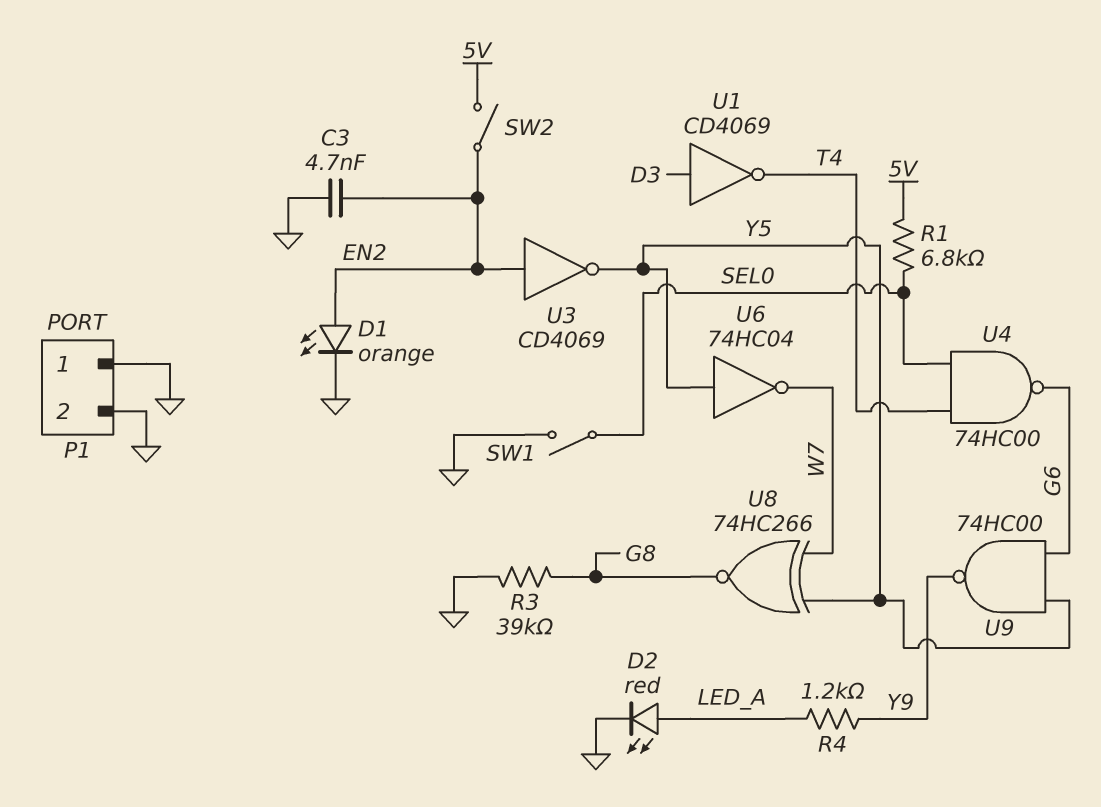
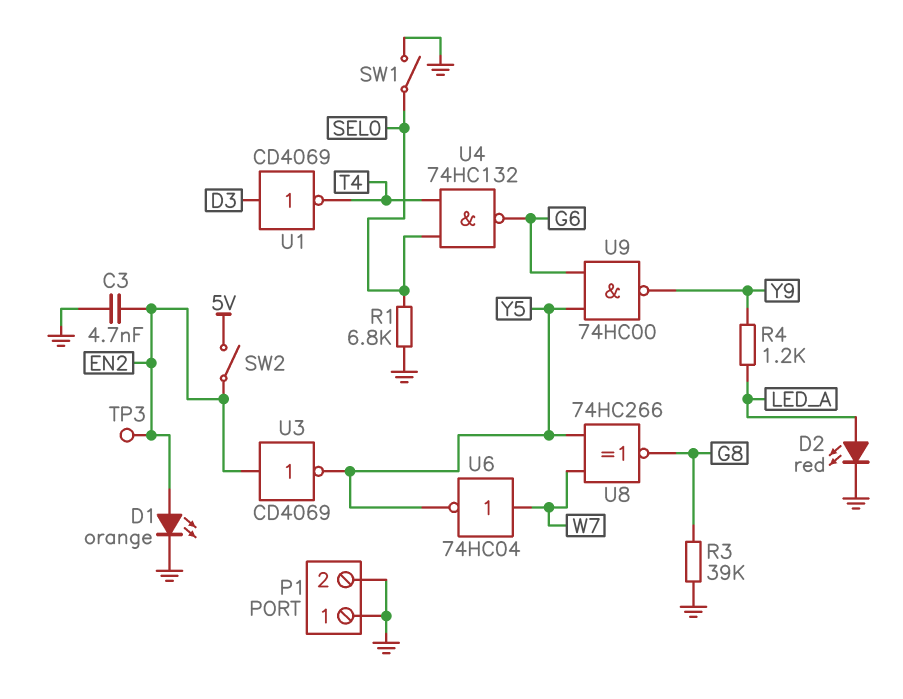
R1: 6.8k (5V, SEL0) -> 6.8k (GND, SEL0)
TP3: none -> test point (EN2)
U4: NAND 74HC00 (in SEL0, in T4, out G6) -> NAND 74HC132 (in SEL0, in T4, out G6)
U6: NOT 74HC04 (in Y5, out W7) -> NOT 74HC04 (in W7, out Y5)

